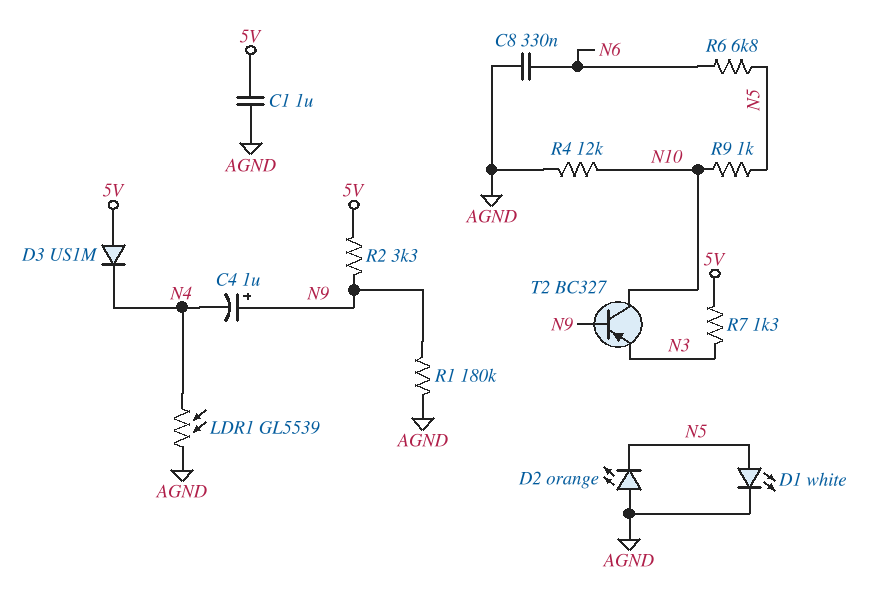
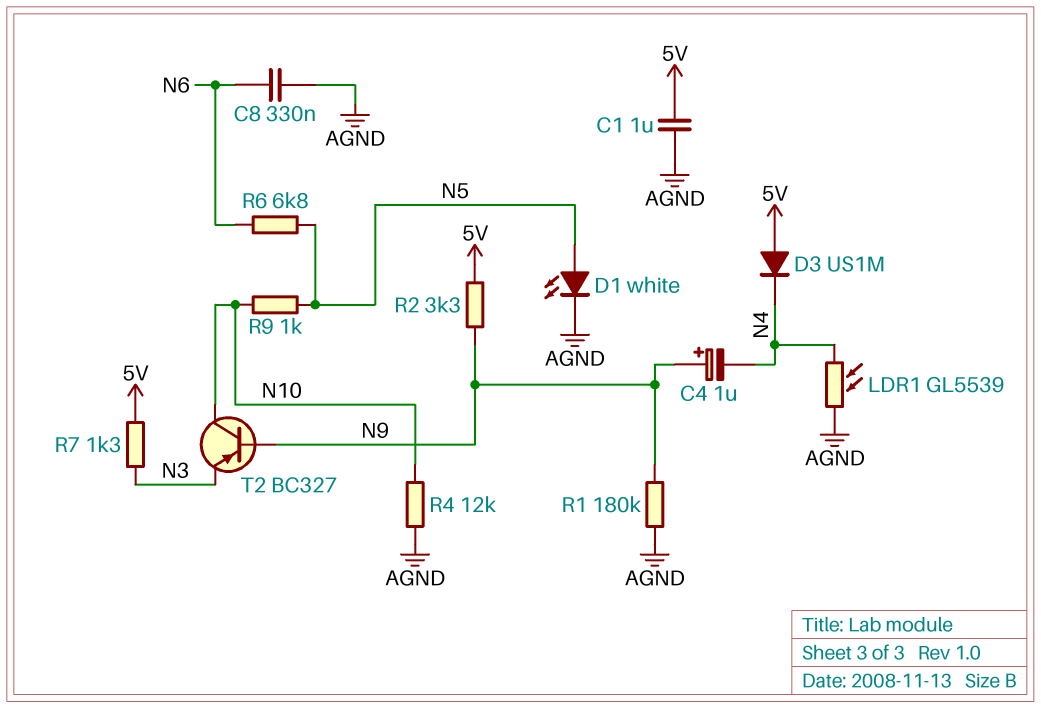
D2: LED orange (A AGND, K N5) -> none

